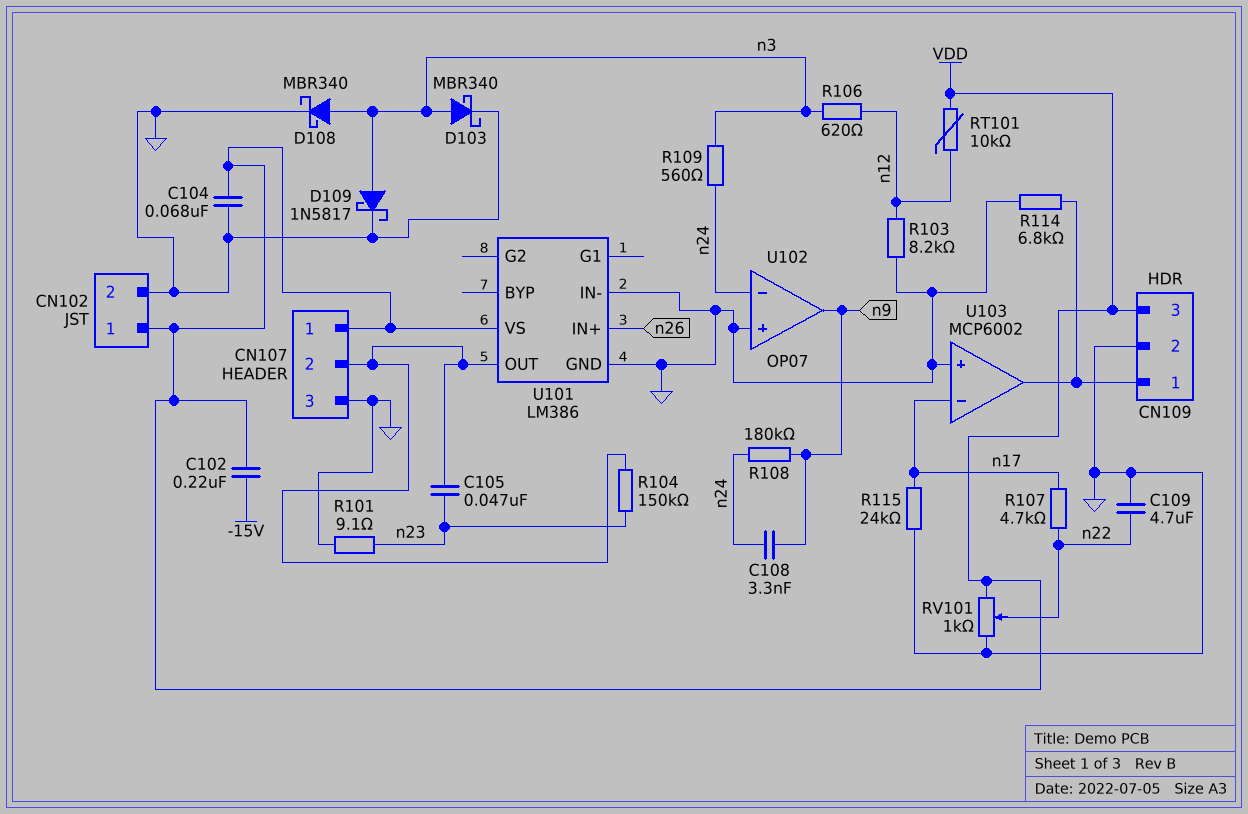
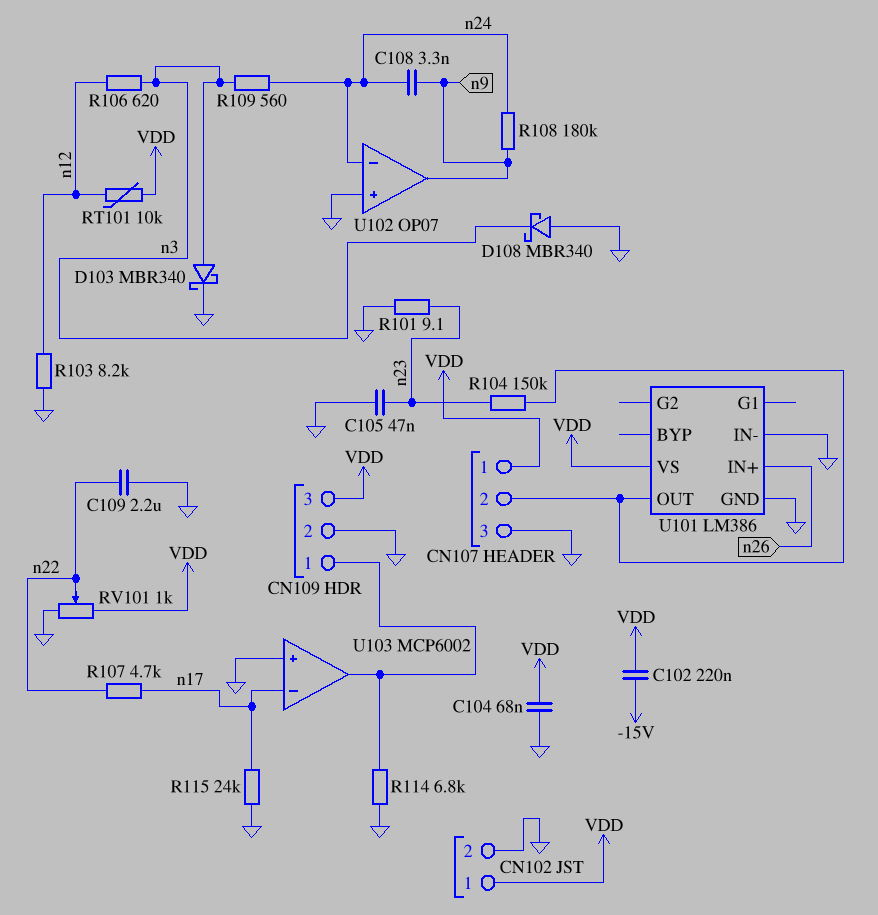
C105: 47nF (CN107/2, n23) -> 47nF (GND, n23)
C109: 4.7uF (GND, n22) -> 2.2uF (GND, n22)
D108: schottky MBR340 (A n3, K GND) -> schottky MBR340 (A GND, K n3)
D109: schottky 1N5817 (A n3, K GND) -> none

